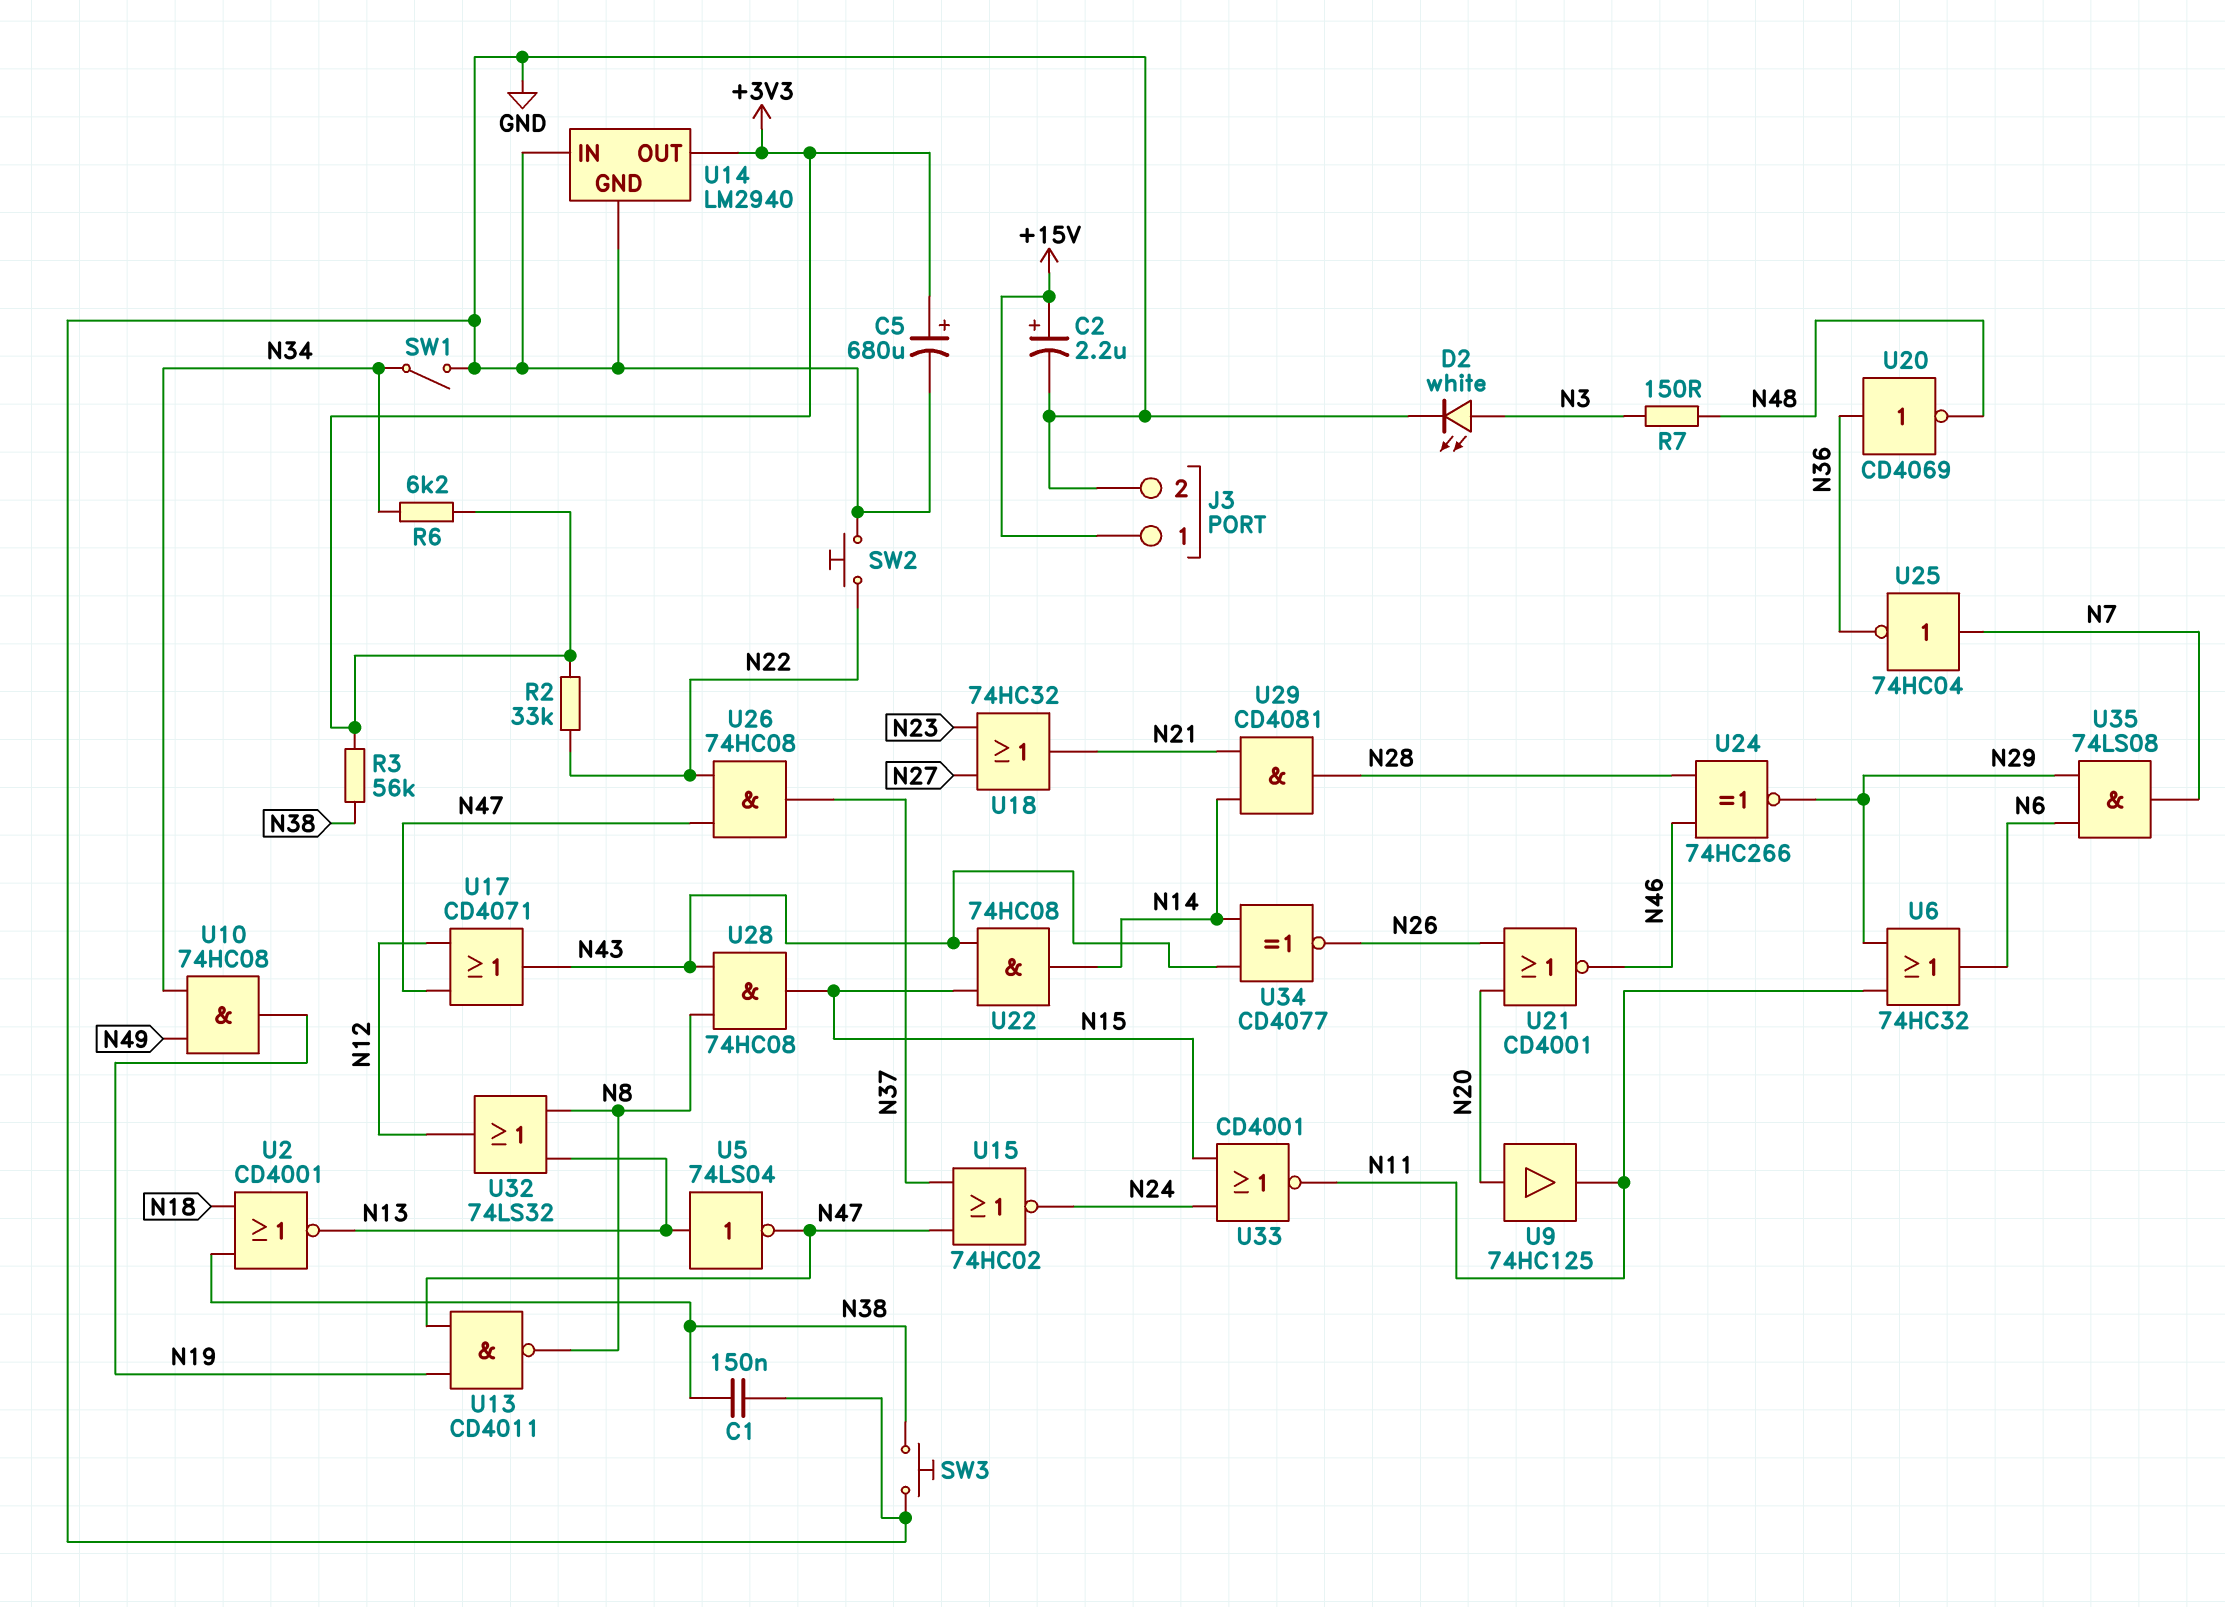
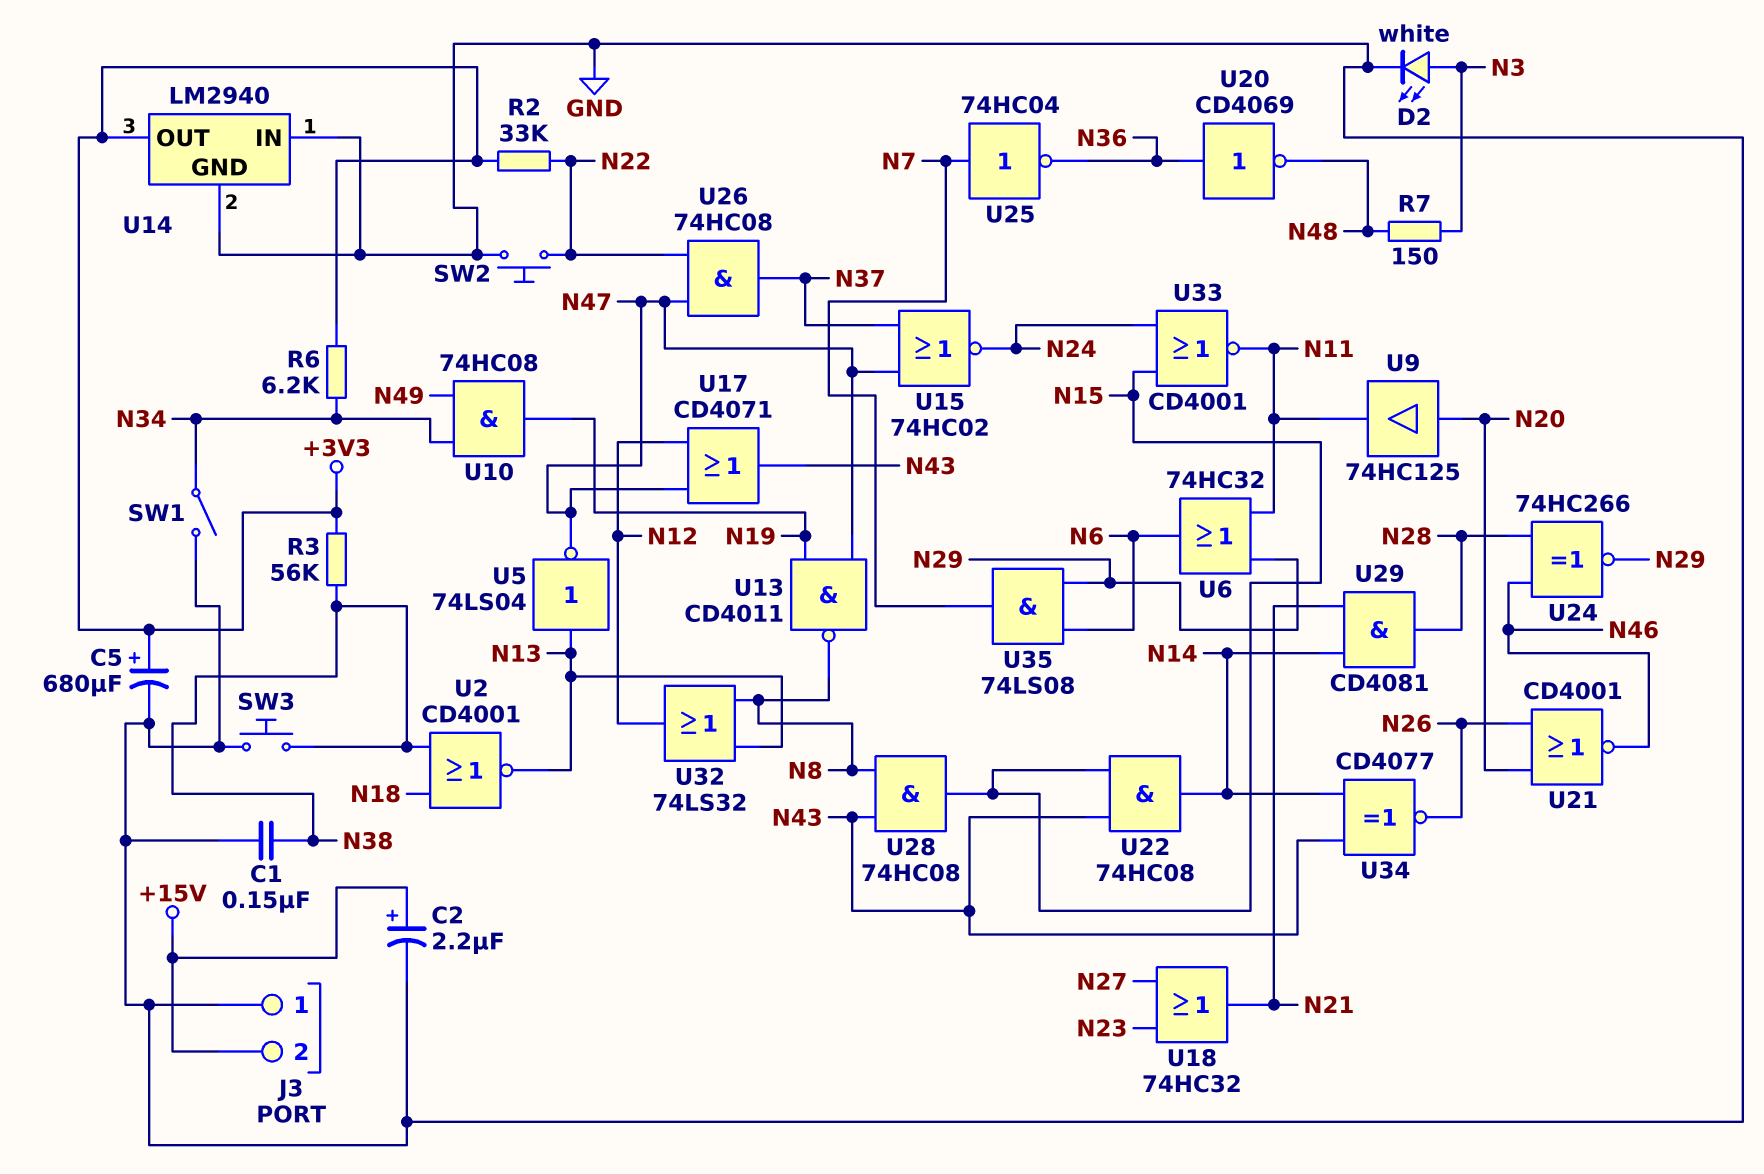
J3 pin 1: +15V -> GND
J3 pin 2: GND -> +15V

